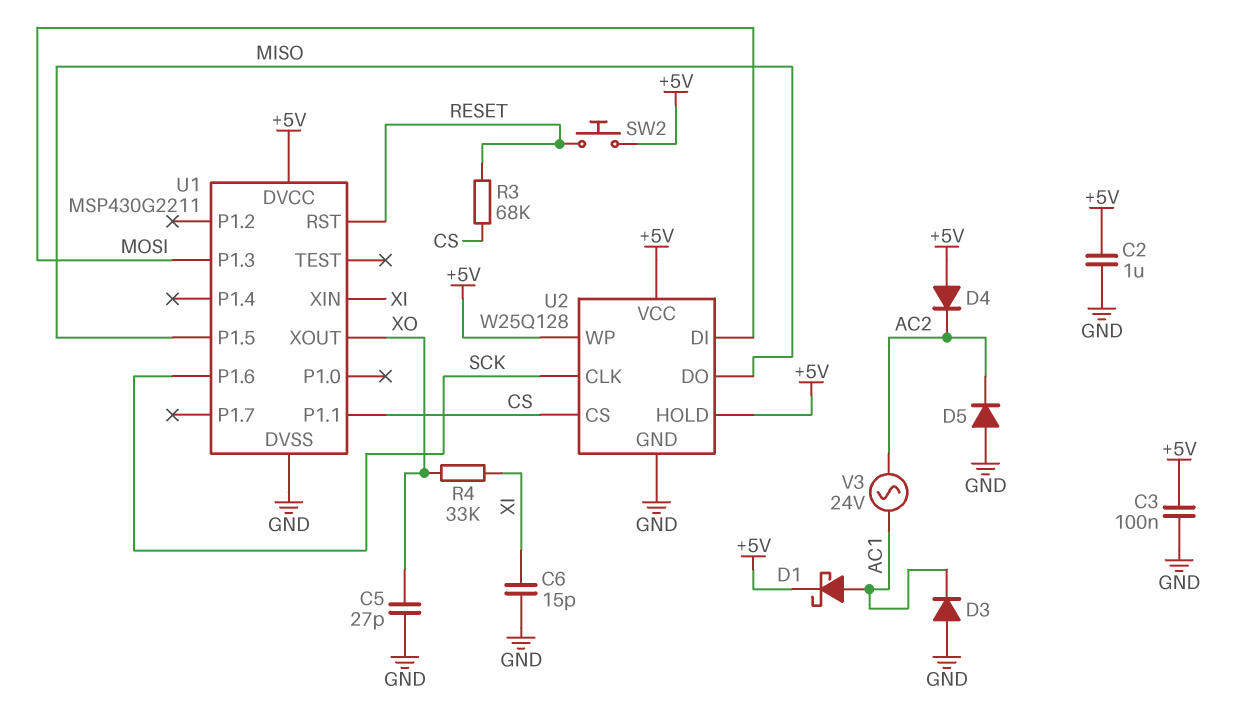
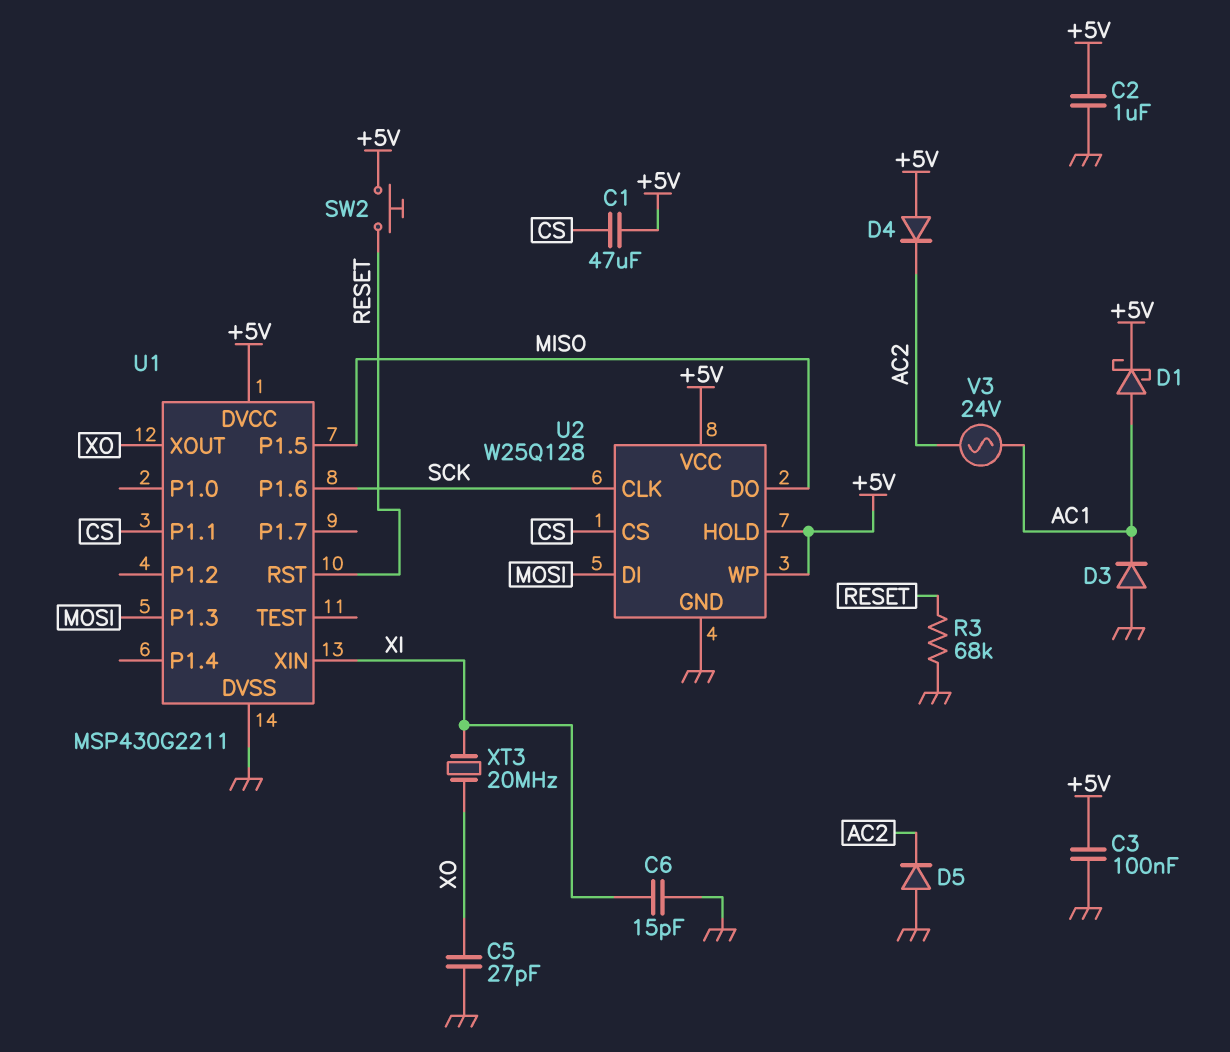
C1: none -> 47uF (+5V, CS)
R3: 68k (CS, RESET) -> 68k (GND, RESET)
R4: 33k (XI, XO) -> none
XT3: none -> 20MHz (XI, XO)

